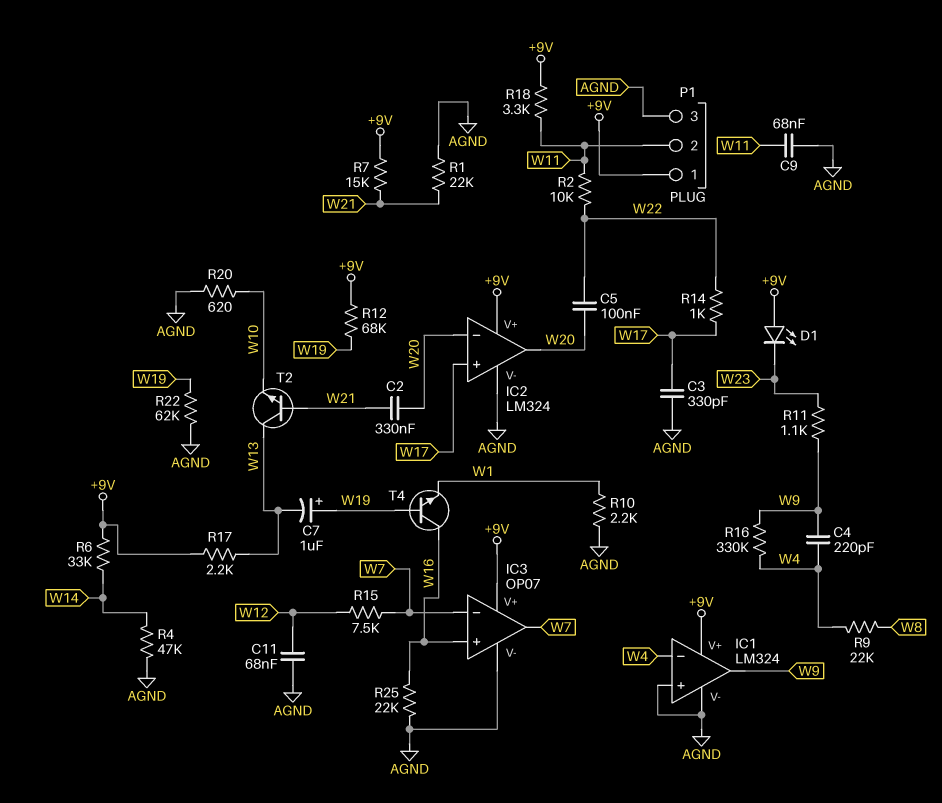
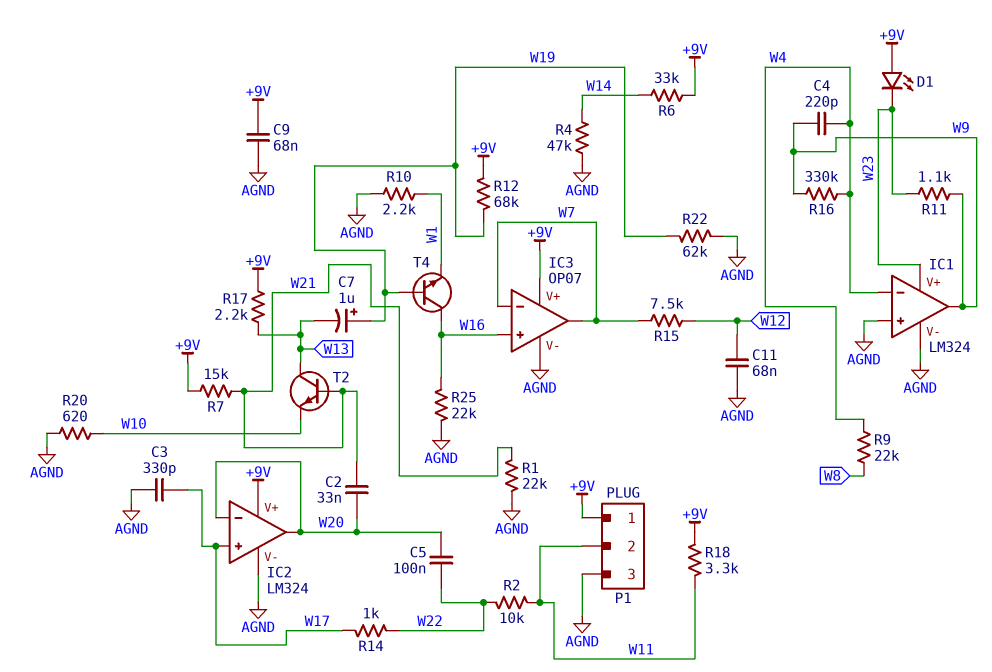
C2: 330nF (W20, W21) -> 33nF (W20, W21)
C9: 68nF (AGND, W11) -> 68nF (+9V, AGND)
IC1 pin V+: +9V -> W23

